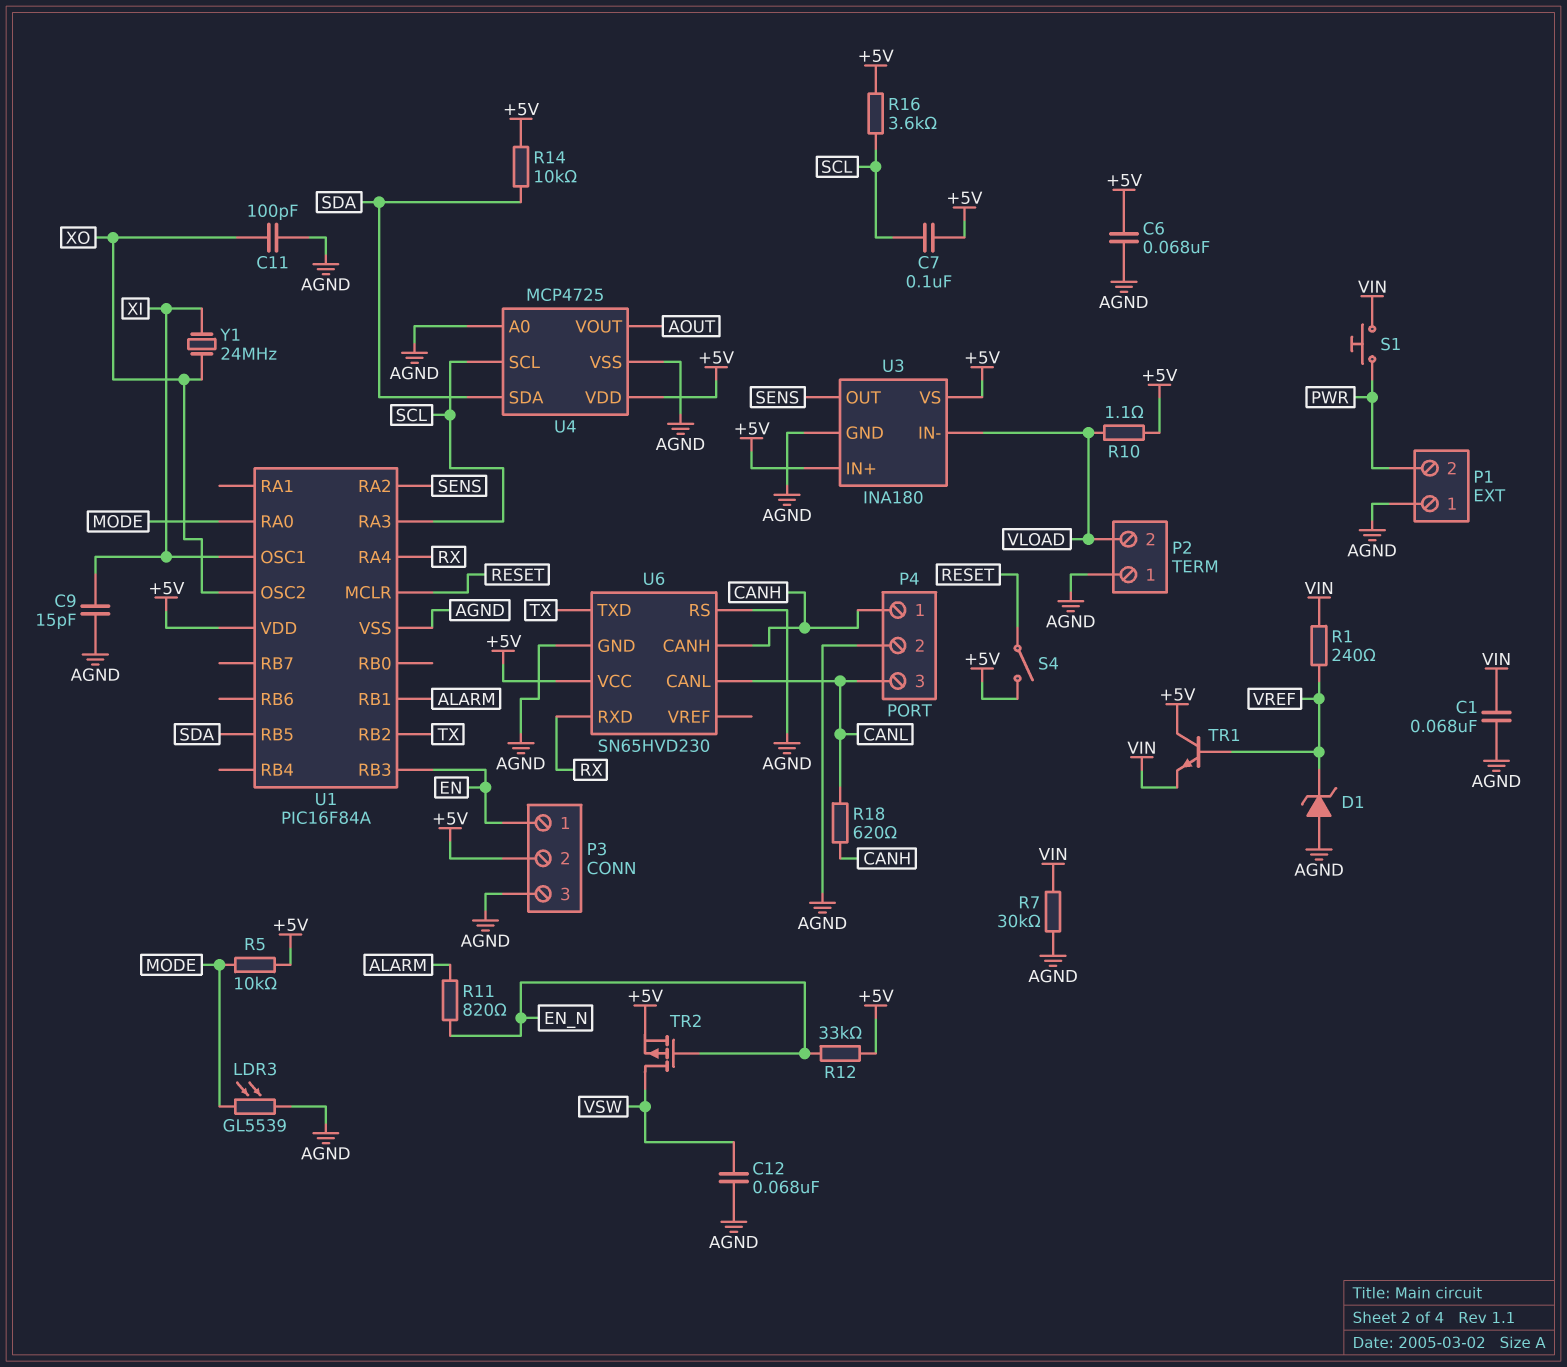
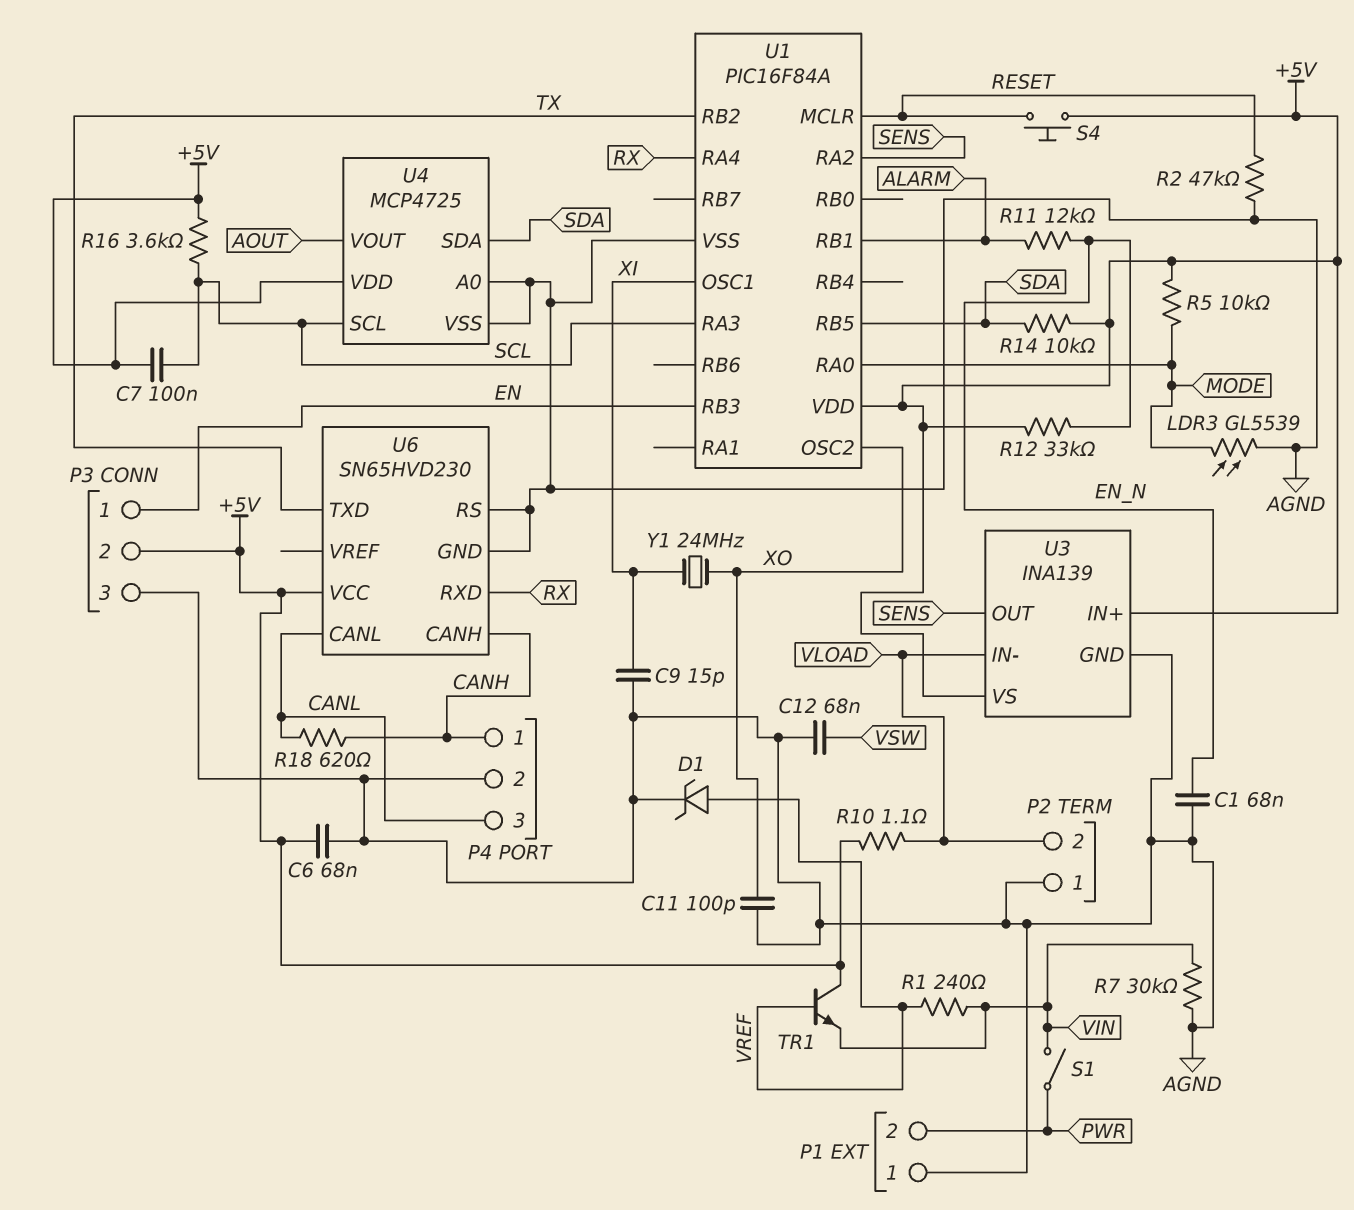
C1: 68nF (AGND, VIN) -> 68nF (AGND, EN_N)
D1: zener (A AGND, K VREF) -> zener (A VREF, K AGND)
R2: none -> 47k (AGND, RESET)
R11: 820 (ALARM, EN_N) -> 12k (ALARM, EN_N)
S1: button (PWR, VIN) -> switch (PWR, VIN)
S4: switch (+5V, RESET) -> button (+5V, RESET)
TR2: PMOS (G EN_N, D VSW, S +5V) -> none
U3: INA180 -> INA139

